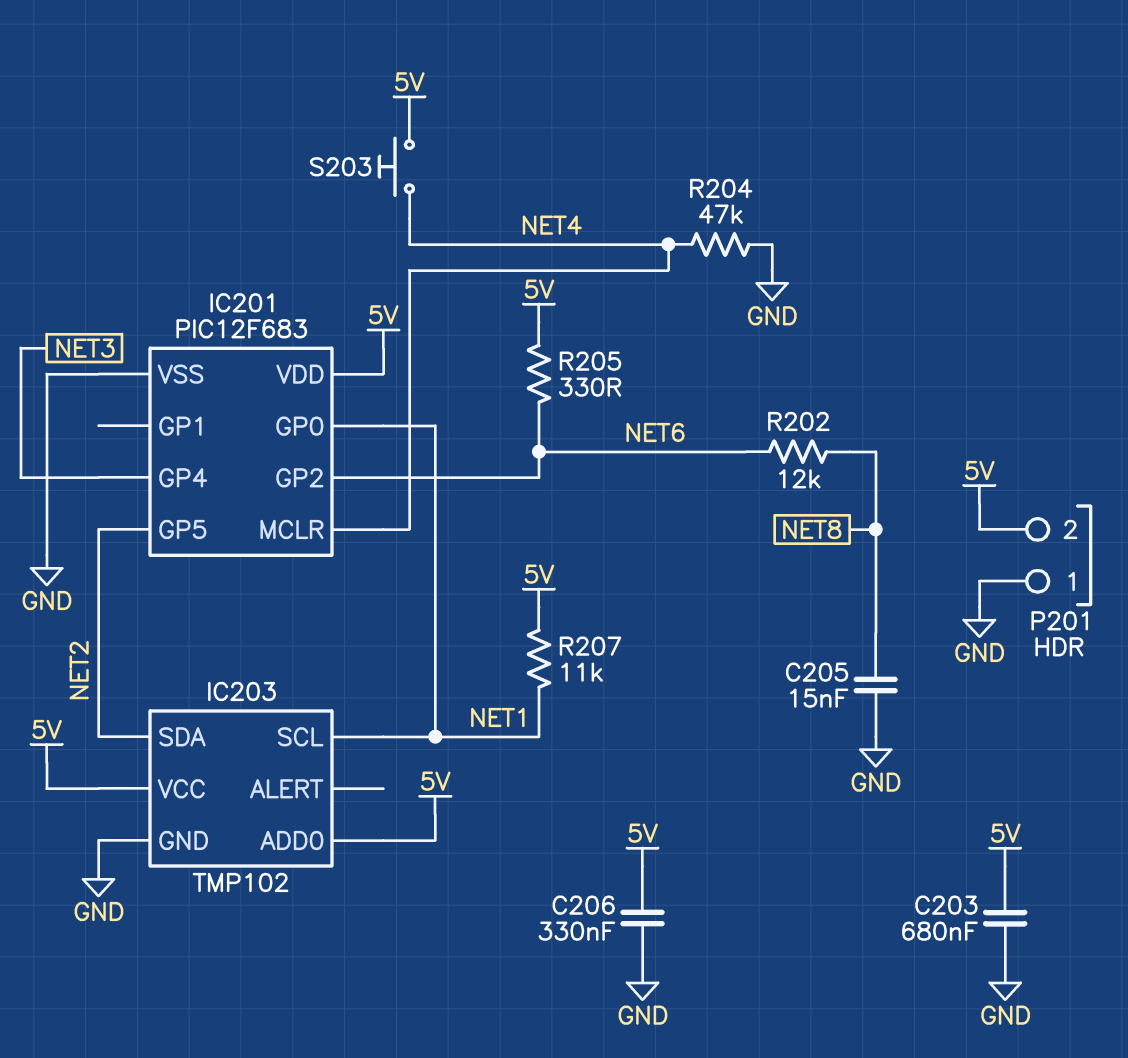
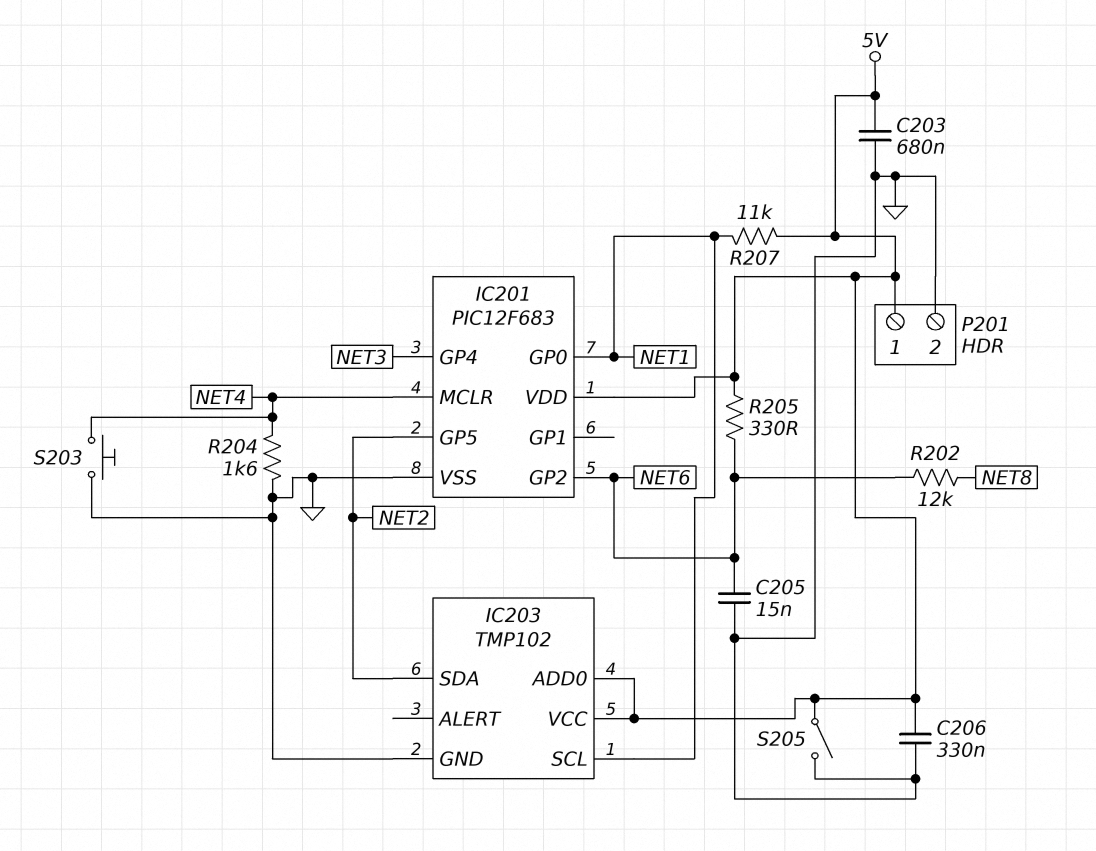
C205: 15nF (GND, NET8) -> 15nF (GND, NET6)
P201 pin 1: GND -> 5V
P201 pin 2: 5V -> GND
R204: 47k (GND, NET4) -> 1.6k (GND, NET4)
S203: button (5V, NET4) -> button (GND, NET4)
S205: none -> switch (5V, GND)

